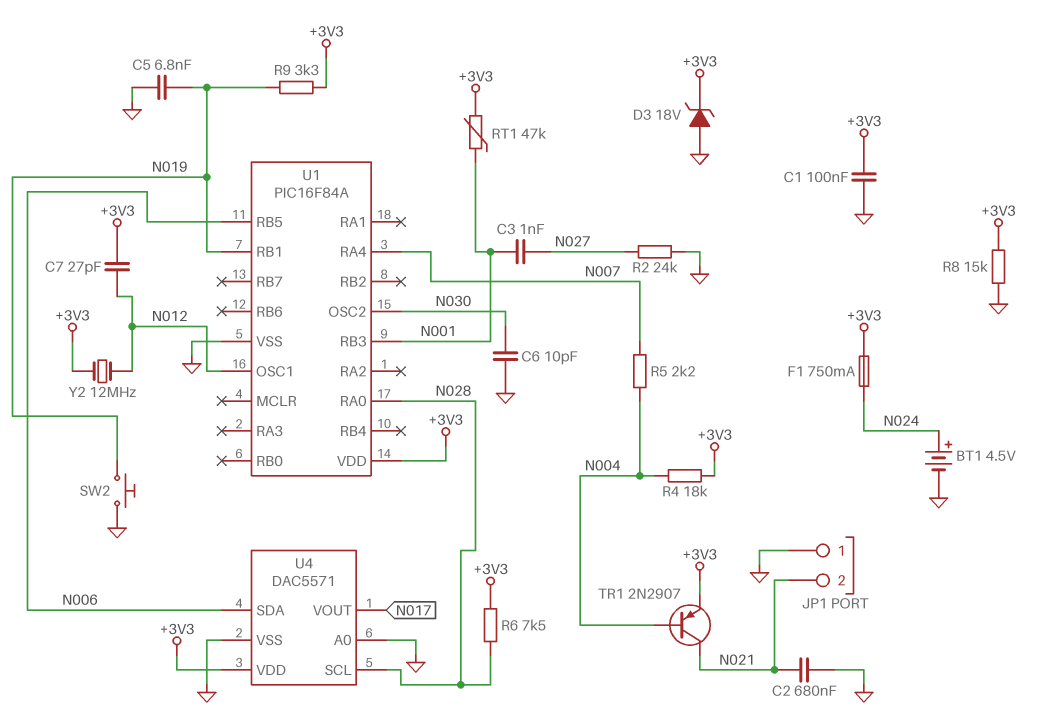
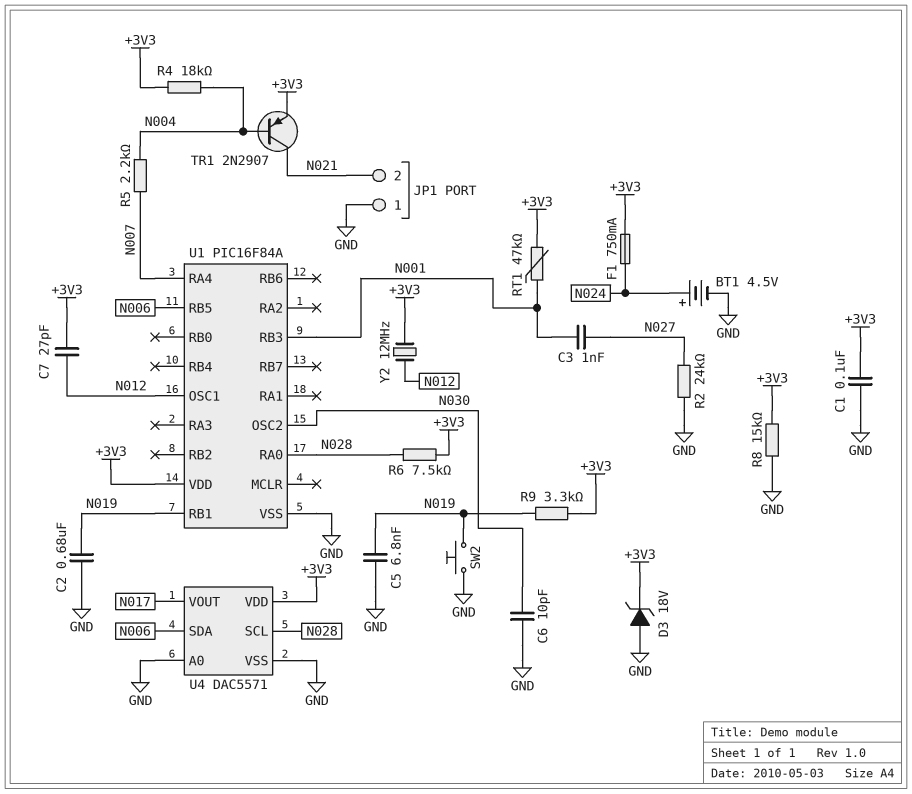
C2: 680nF (GND, N021) -> 680nF (GND, N019)

